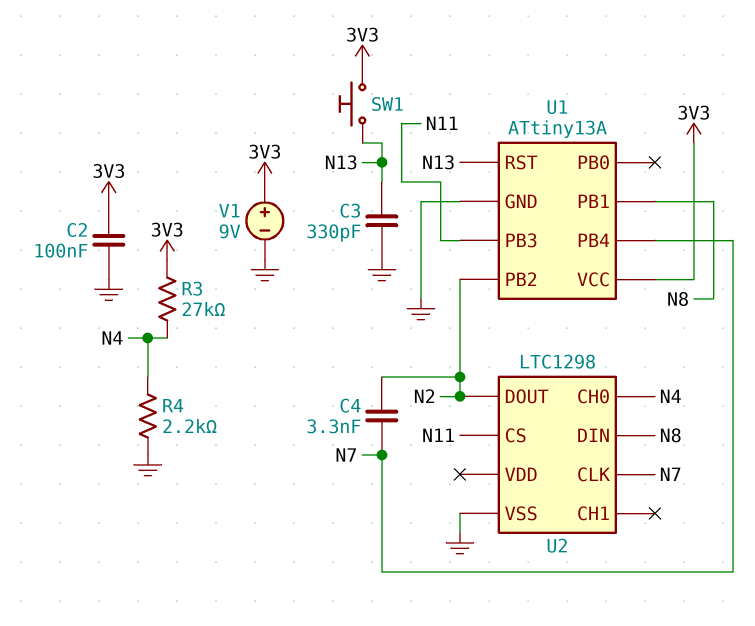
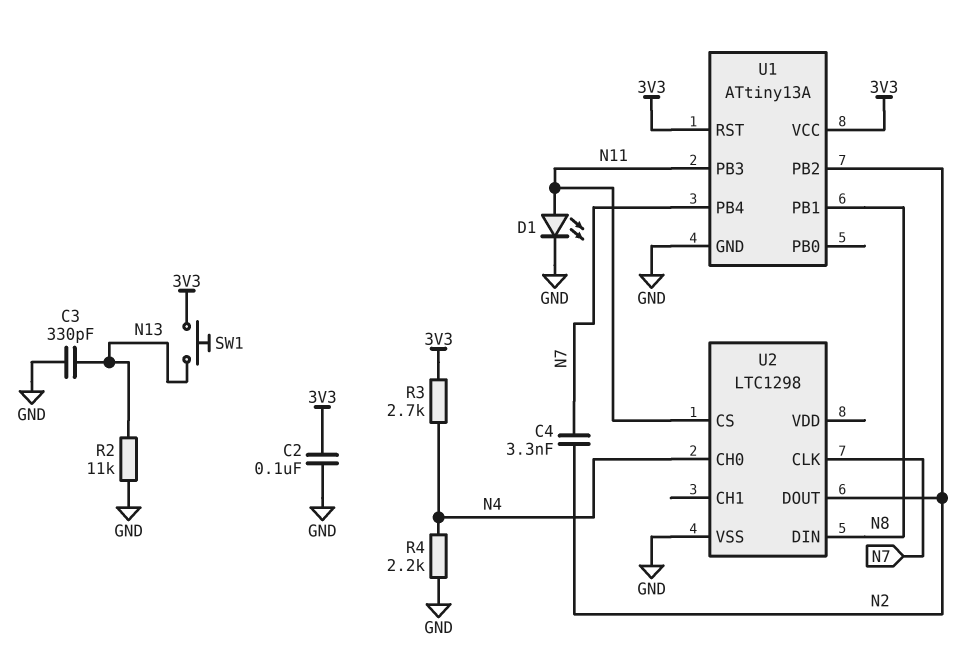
D1: none -> LED (A N11, K GND)
R2: none -> 11k (GND, N13)
R3: 27k (3V3, N4) -> 2.7k (3V3, N4)
U1 pin RST: N13 -> 3V3
V1: 9V (plus 3V3, minus GND) -> none

